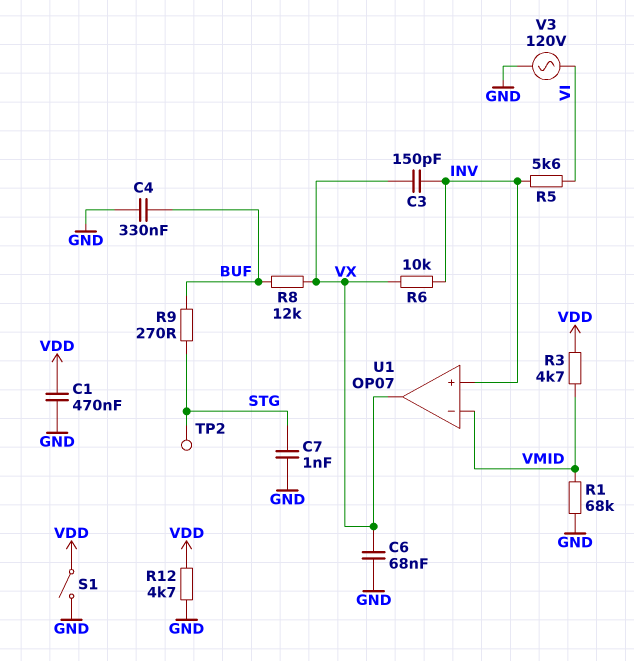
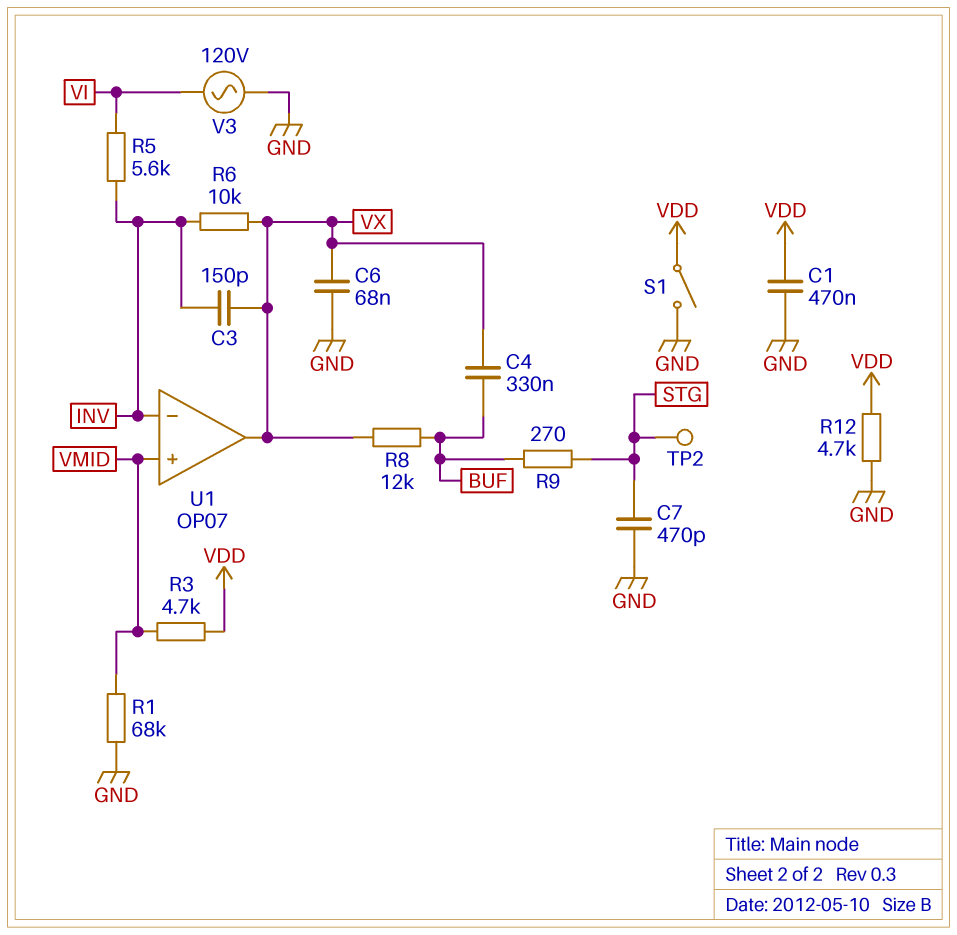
C4: 330nF (BUF, GND) -> 330nF (BUF, VX)
C7: 1nF (GND, STG) -> 470pF (GND, STG)
U1 pin in+: INV -> VMID
U1 pin in-: VMID -> INV

